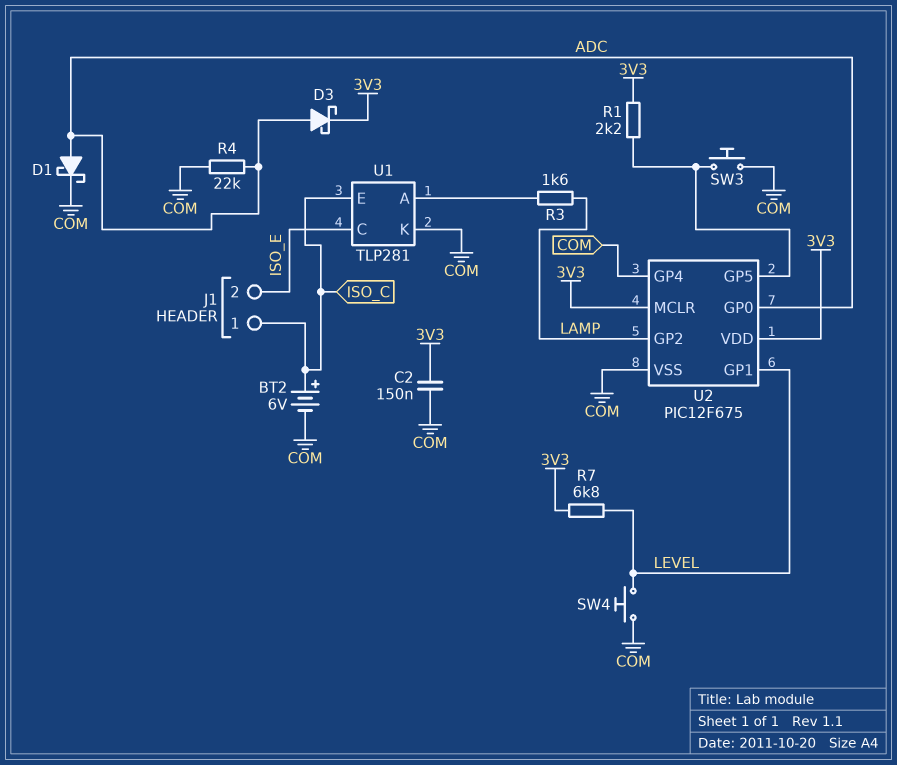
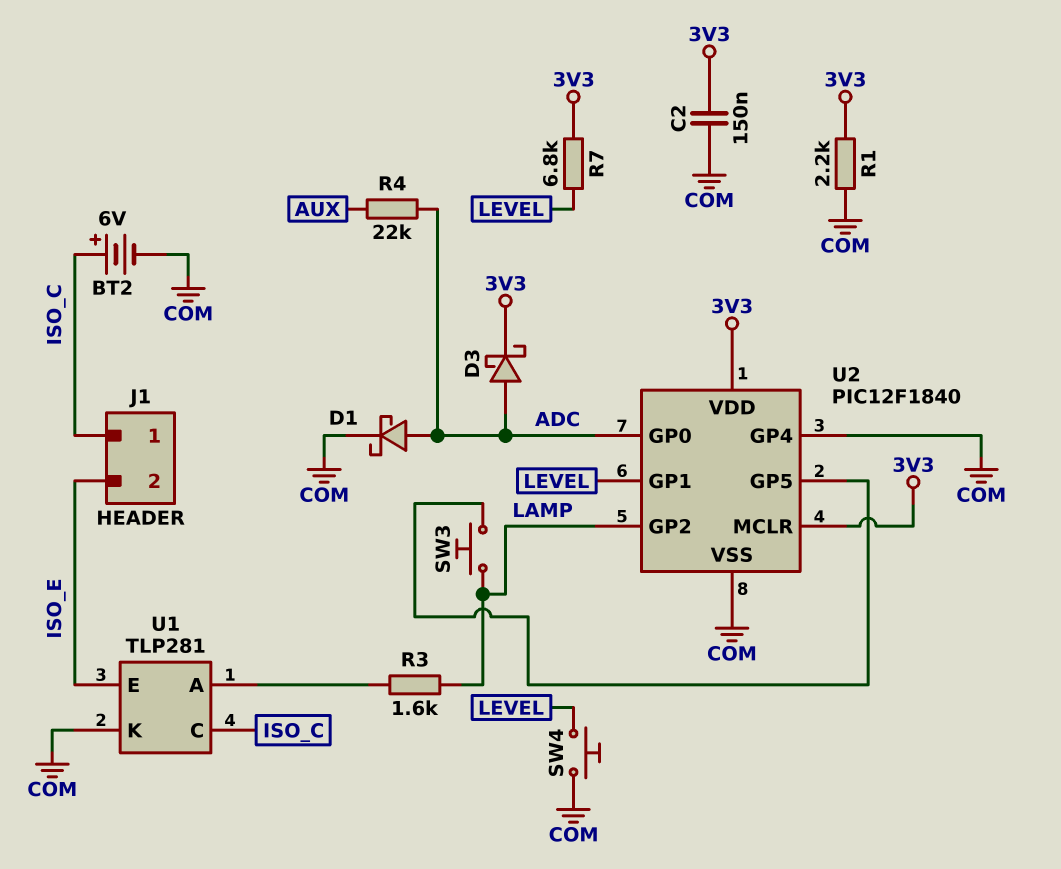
R1: 2.2k (3V3, U2/GP5) -> 2.2k (3V3, COM)
R4: 22k (ADC, COM) -> 22k (ADC, AUX)
SW3: button (COM, U2/GP5) -> button (LAMP, U2/GP5)
U1 pin C: ISO_E -> ISO_C
U1 pin E: ISO_C -> ISO_E
U2: PIC12F675 -> PIC12F1840

